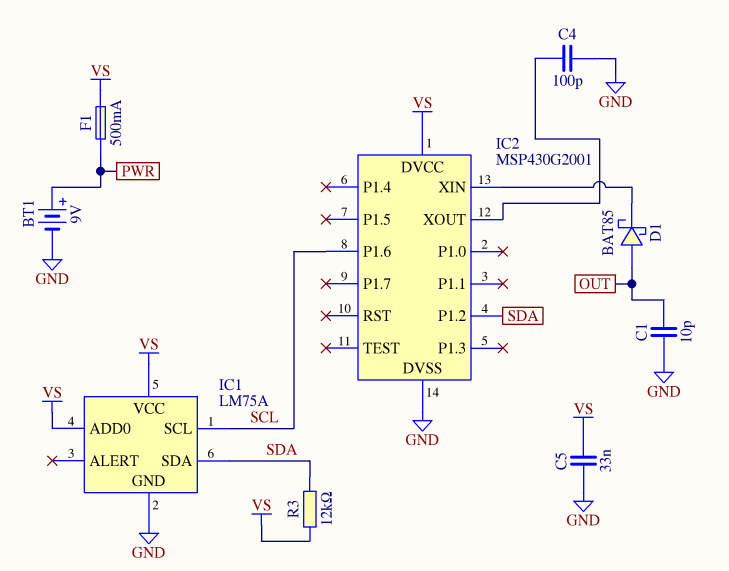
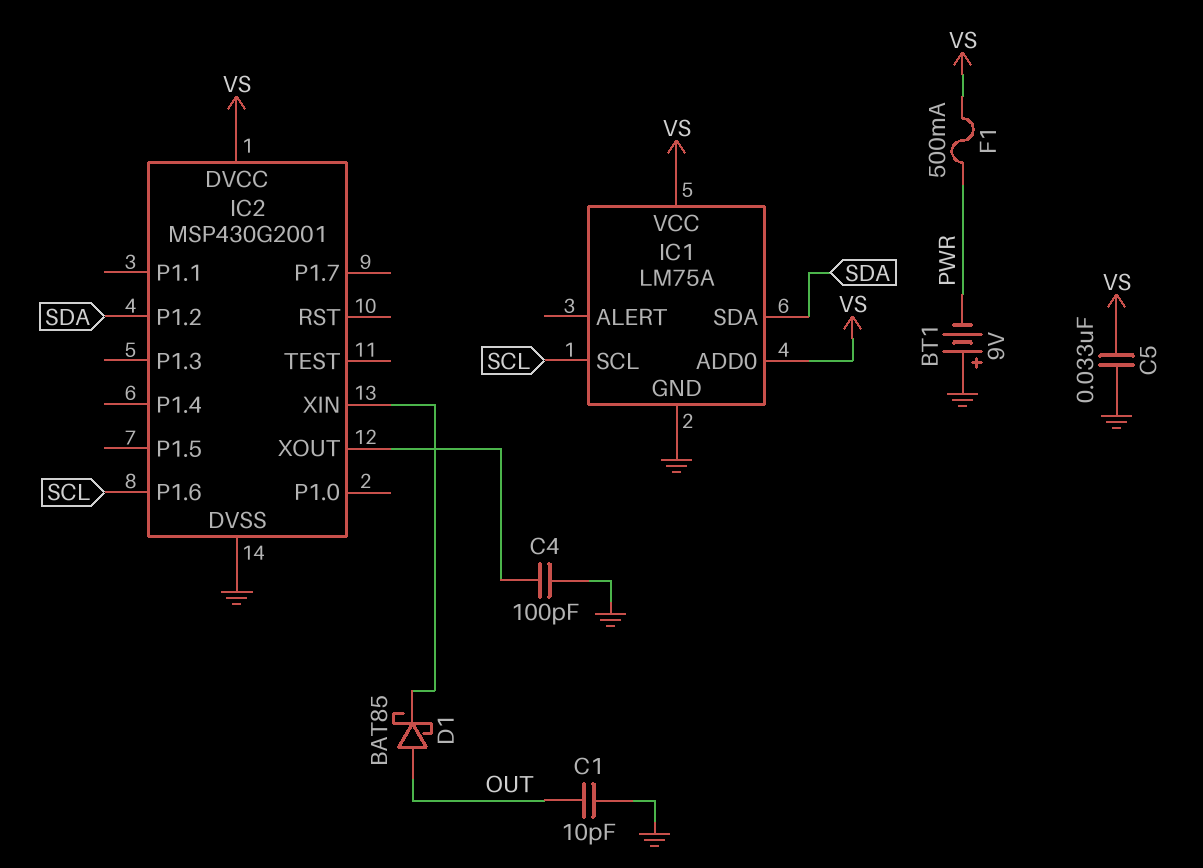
BT1: 9V (plus PWR, minus GND) -> 9V (plus GND, minus PWR)
R3: 12k (SDA, VS) -> none

